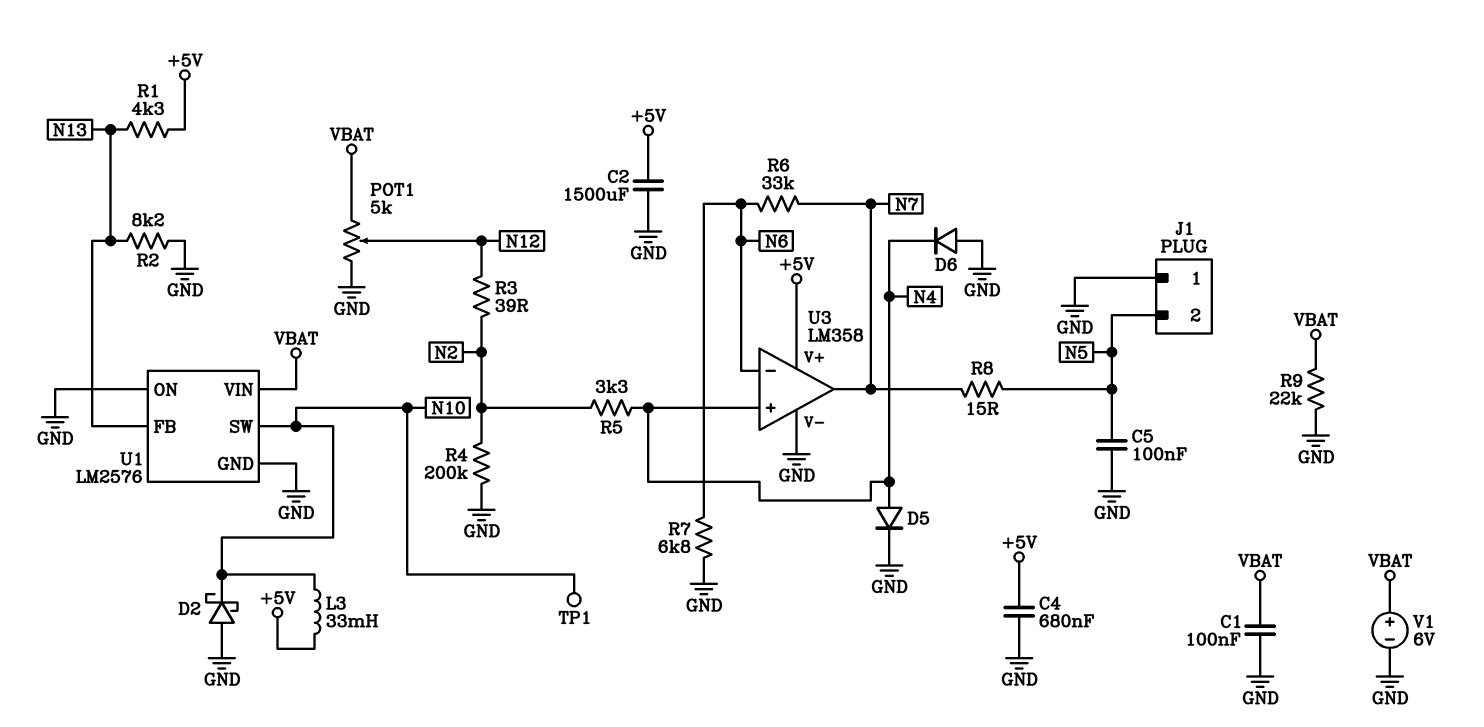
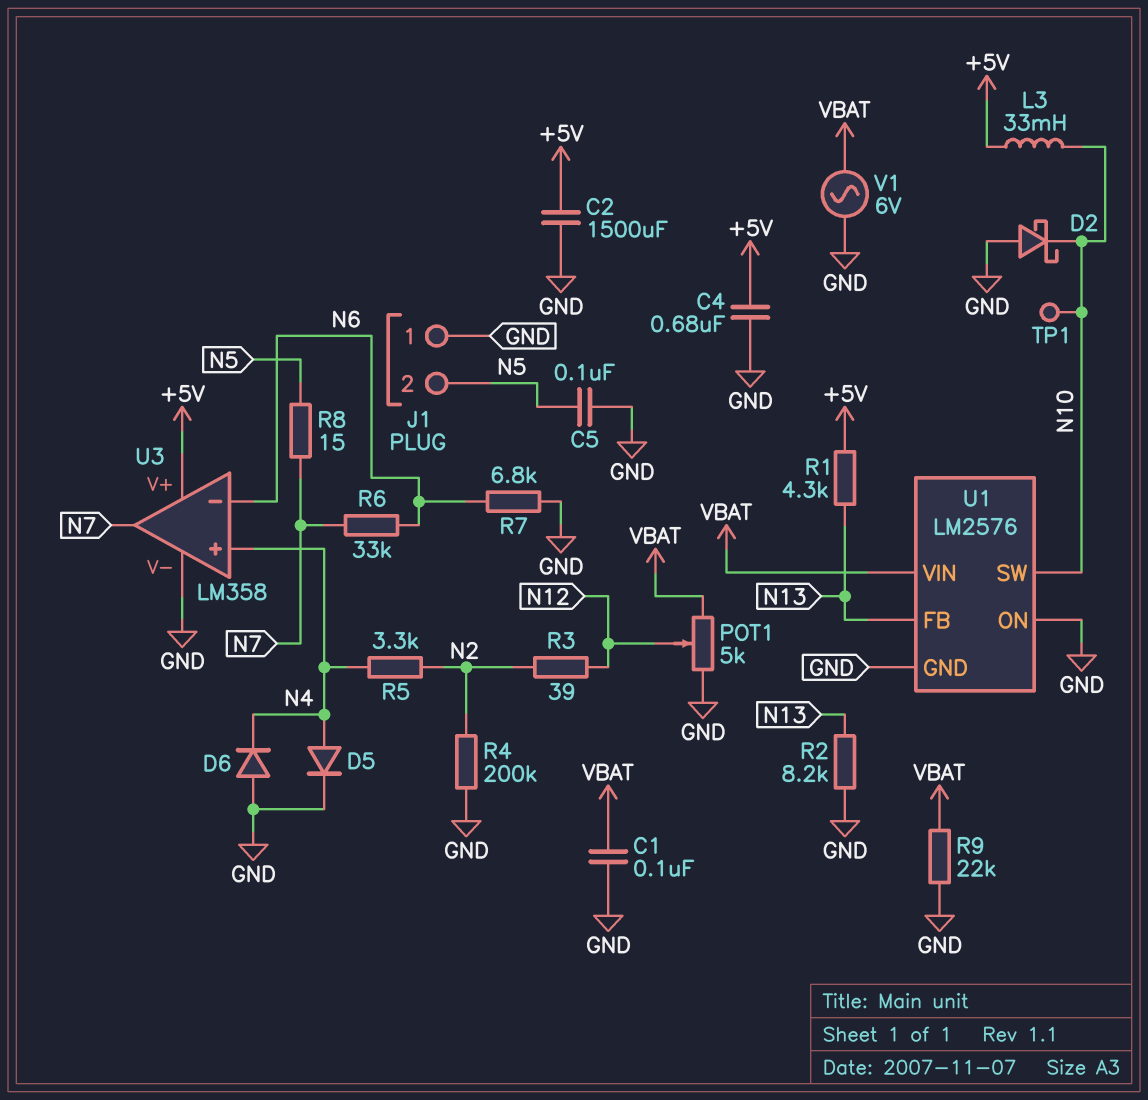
V1: 6V (plus VBAT, minus GND) -> AC 6V (GND, VBAT)

